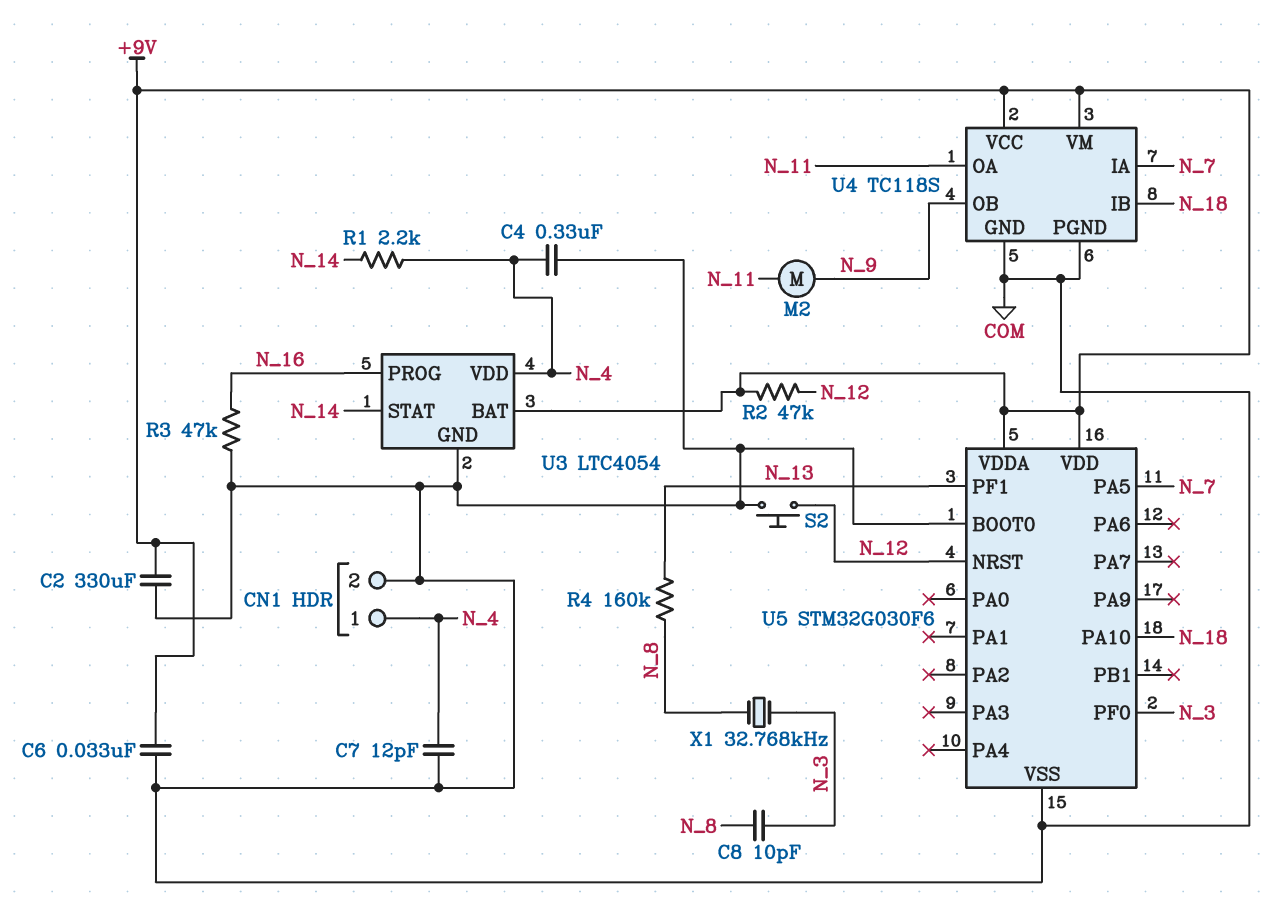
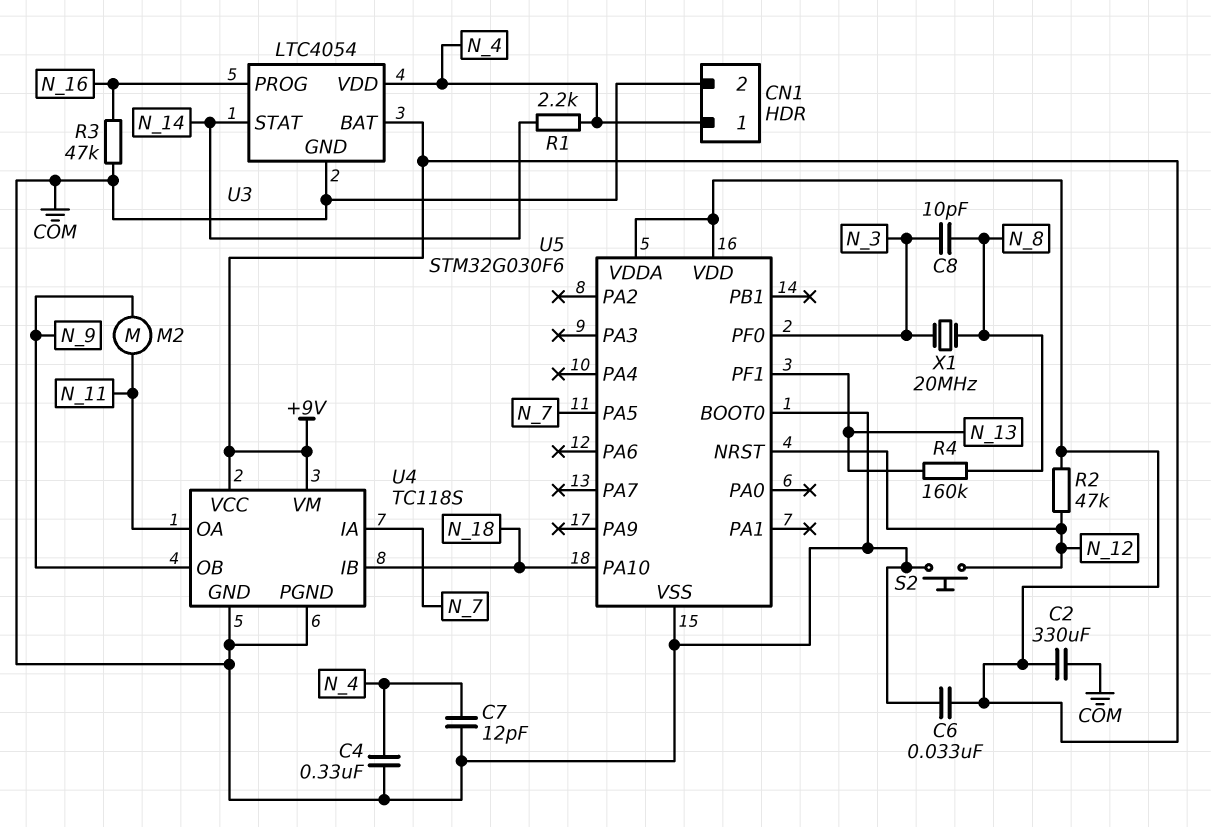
X1: 32.768kHz (N_3, N_8) -> 20MHz (N_3, N_8)

